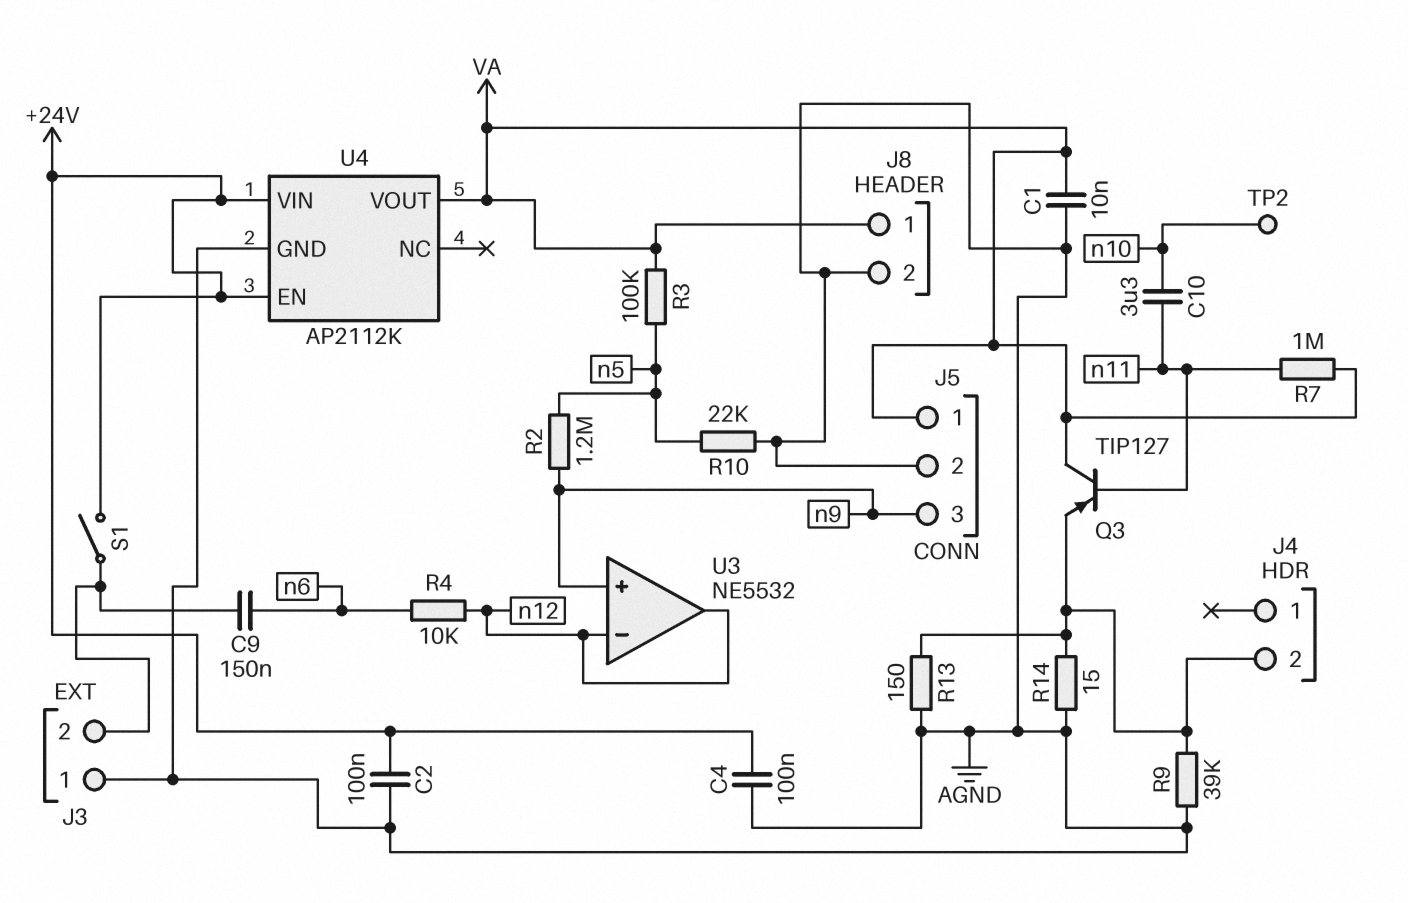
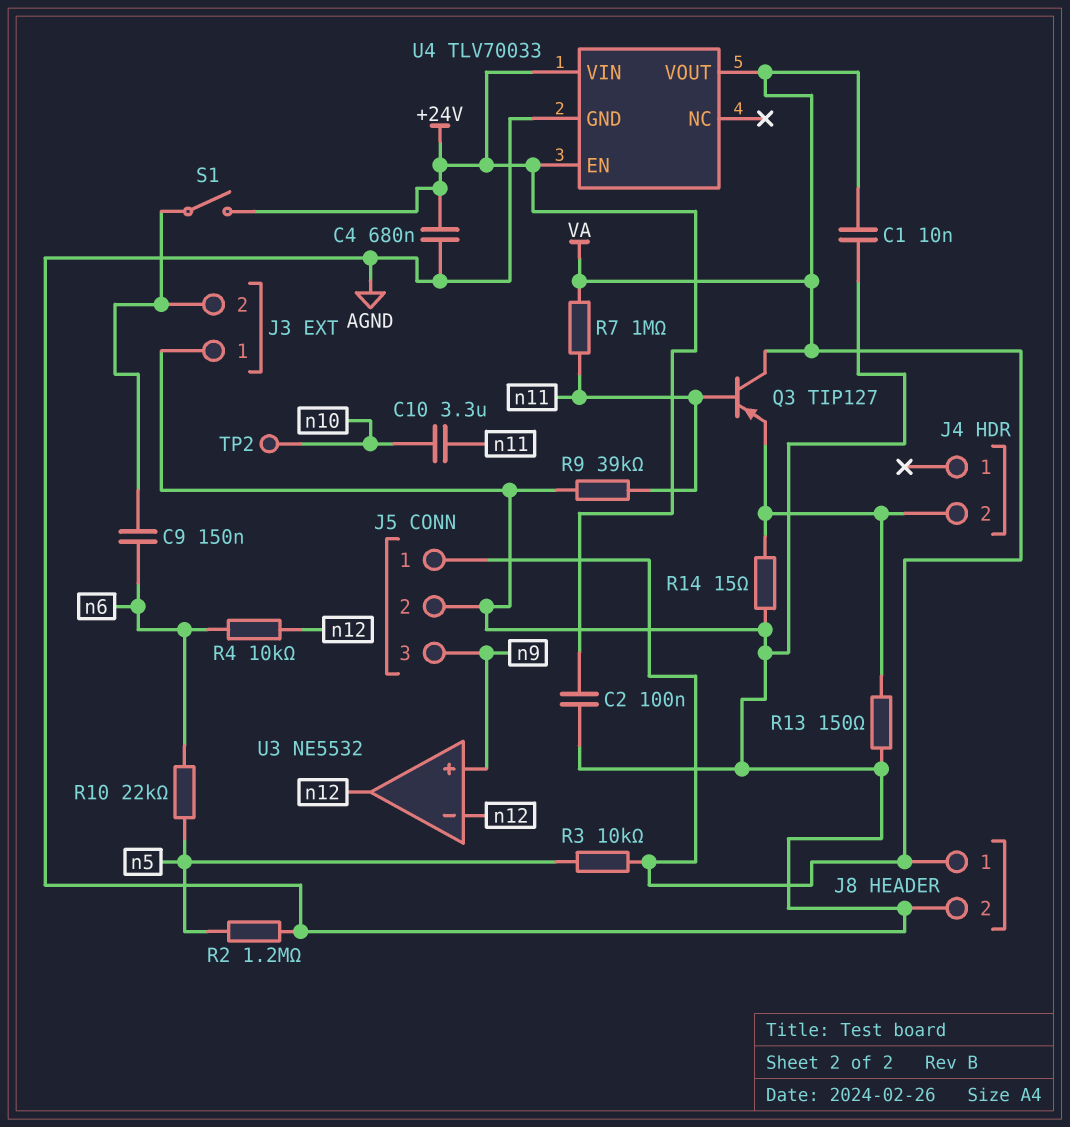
C4: 100nF (+24V, AGND) -> 680nF (+24V, AGND)
R2: 1.2M (n5, n9) -> 1.2M (AGND, n5)
R3: 100k (VA, n5) -> 10k (VA, n5)
R9: 39k (AGND, J4/2) -> 39k (AGND, n11)
R10: 22k (AGND, n5) -> 22k (n5, n6)
U4: AP2112K -> TLV70033

